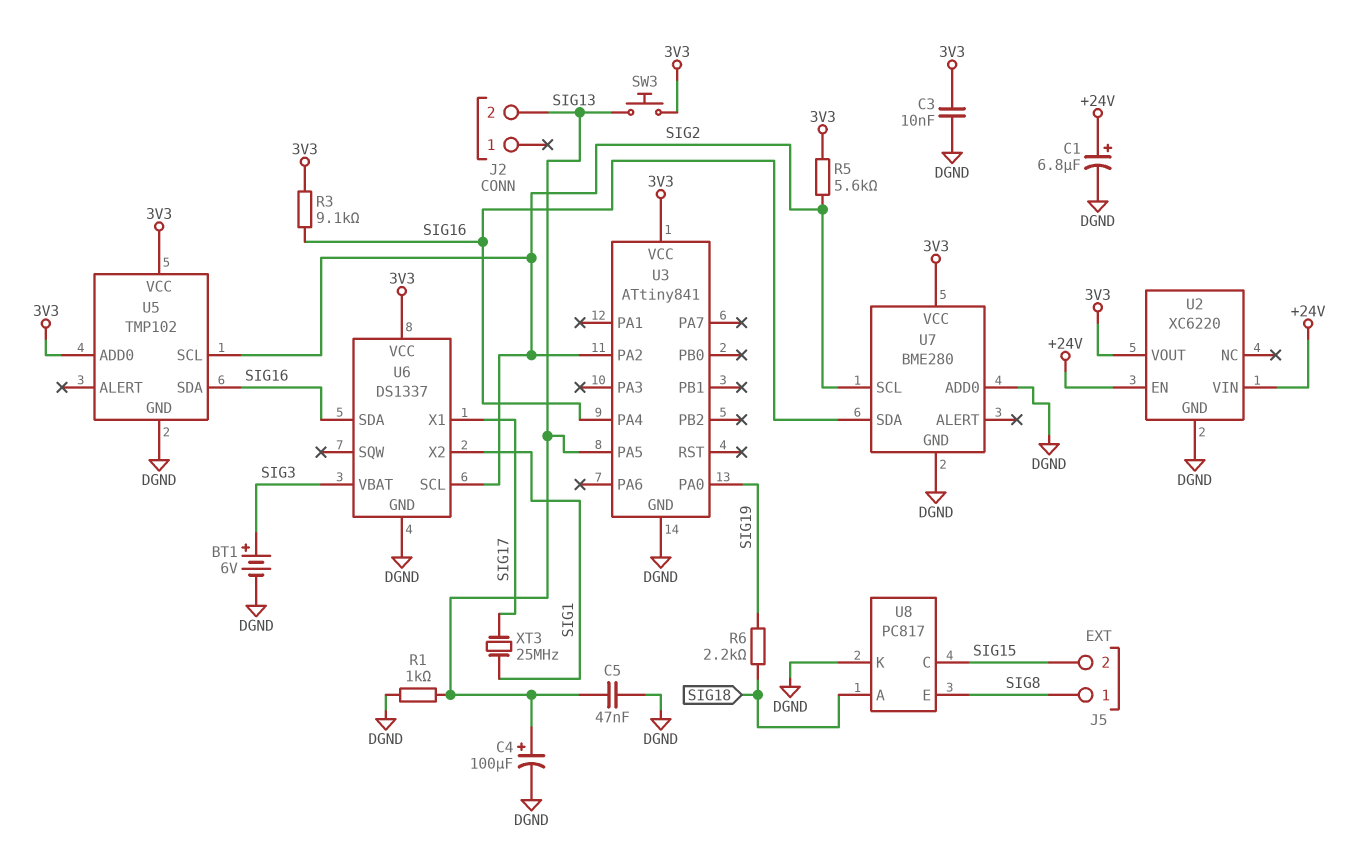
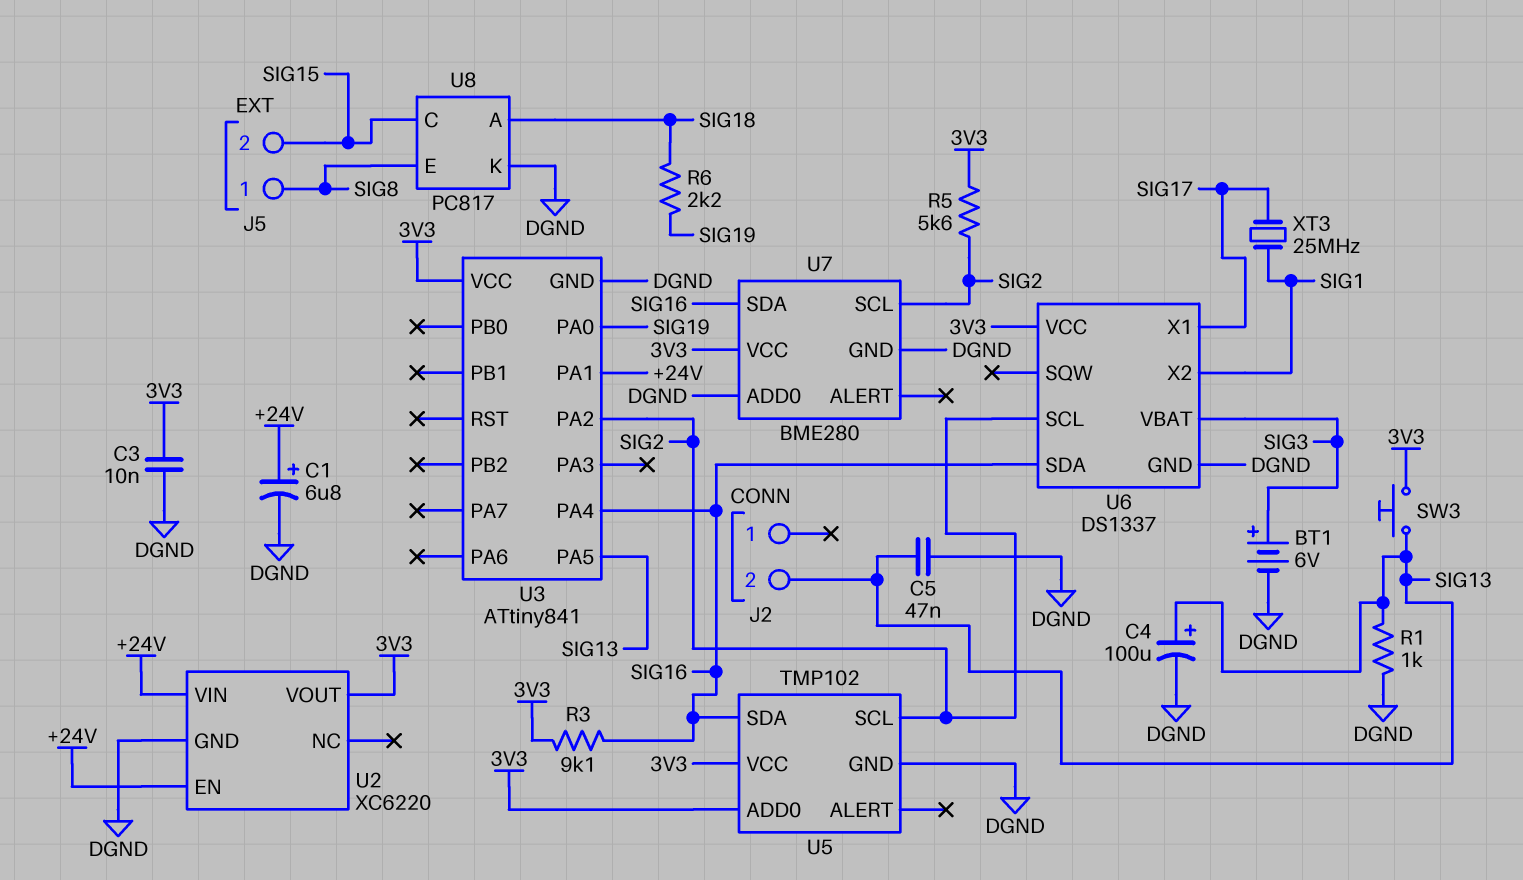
U3 pin PA1: none -> +24V

